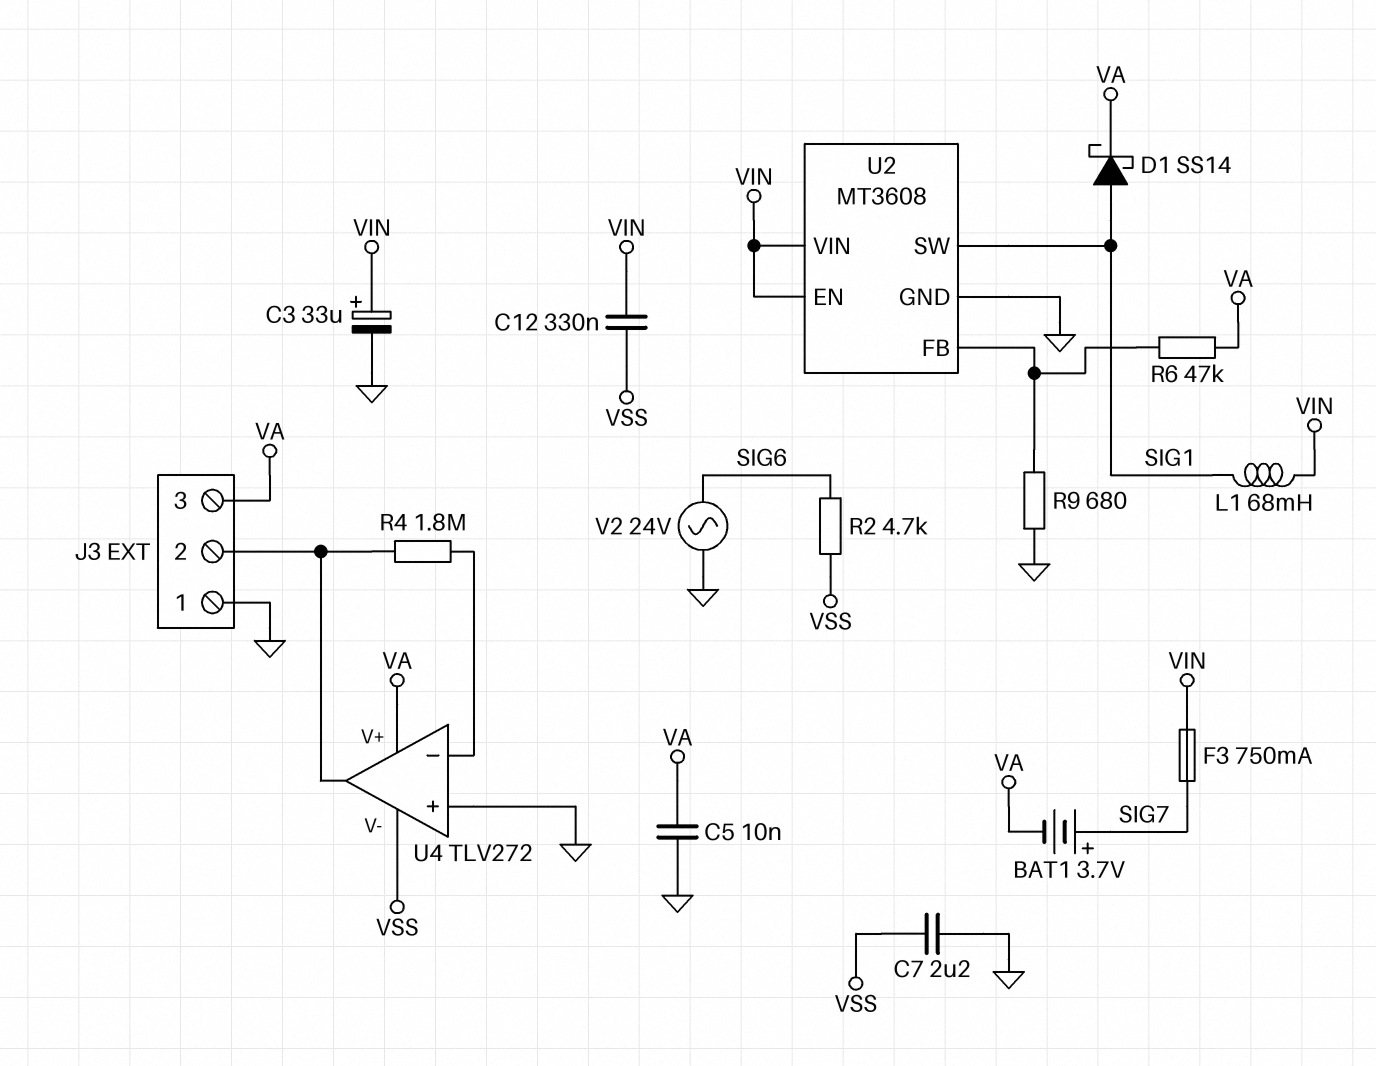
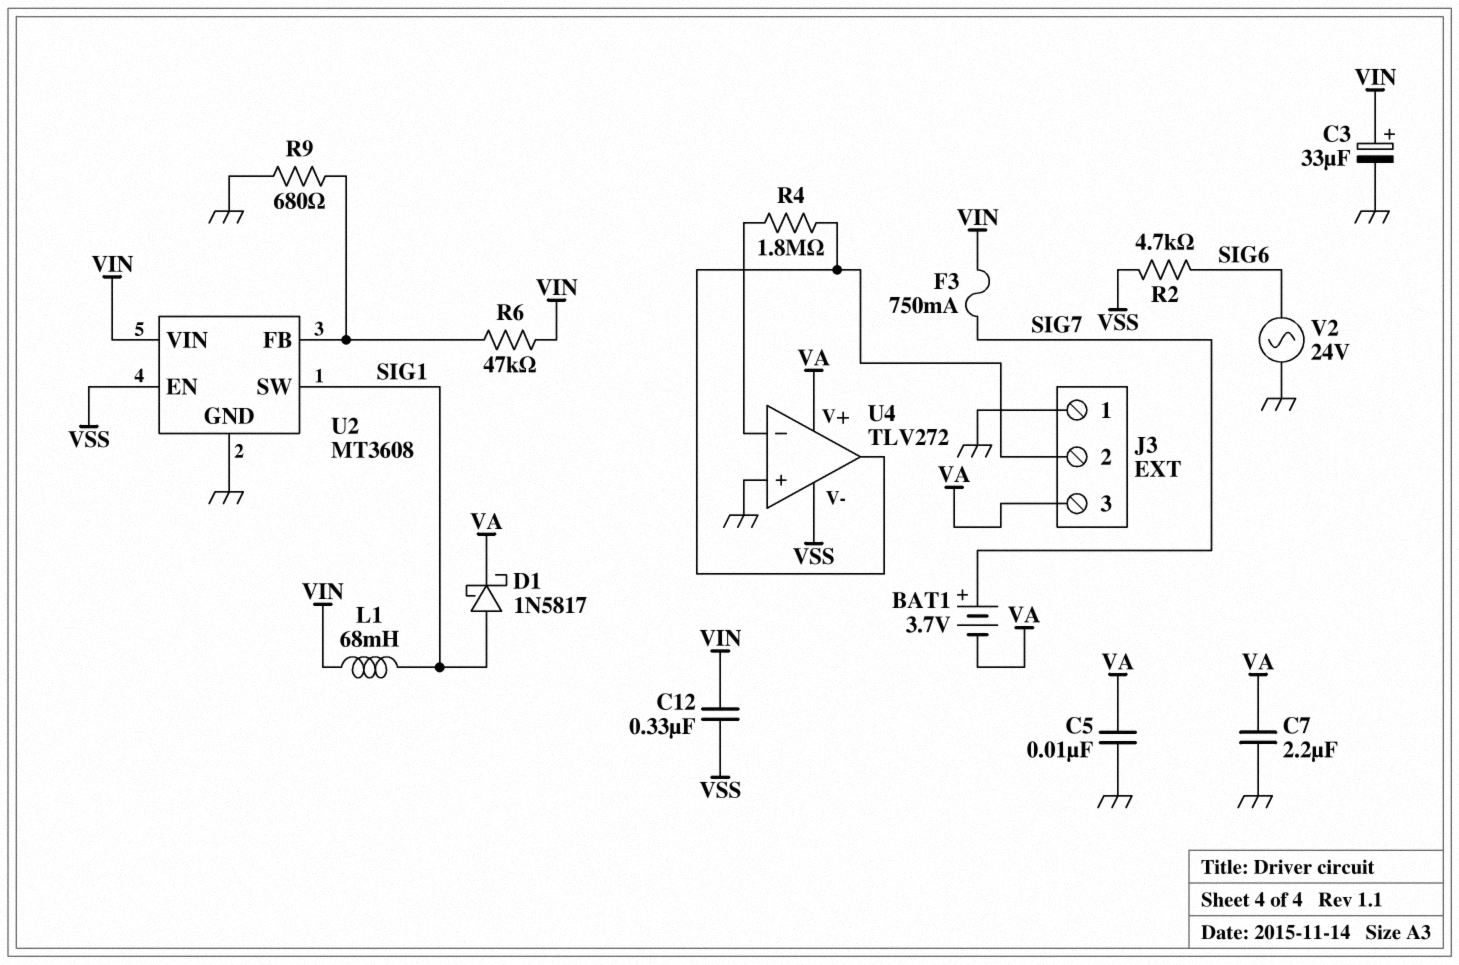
C7: 2.2uF (GND, VSS) -> 2.2uF (GND, VA)
D1: schottky SS14 (A SIG1, K VA) -> schottky 1N5817 (A SIG1, K VA)
R6: 47k (U2/FB, VA) -> 47k (U2/FB, VIN)
U2 pin EN: VIN -> VSS

